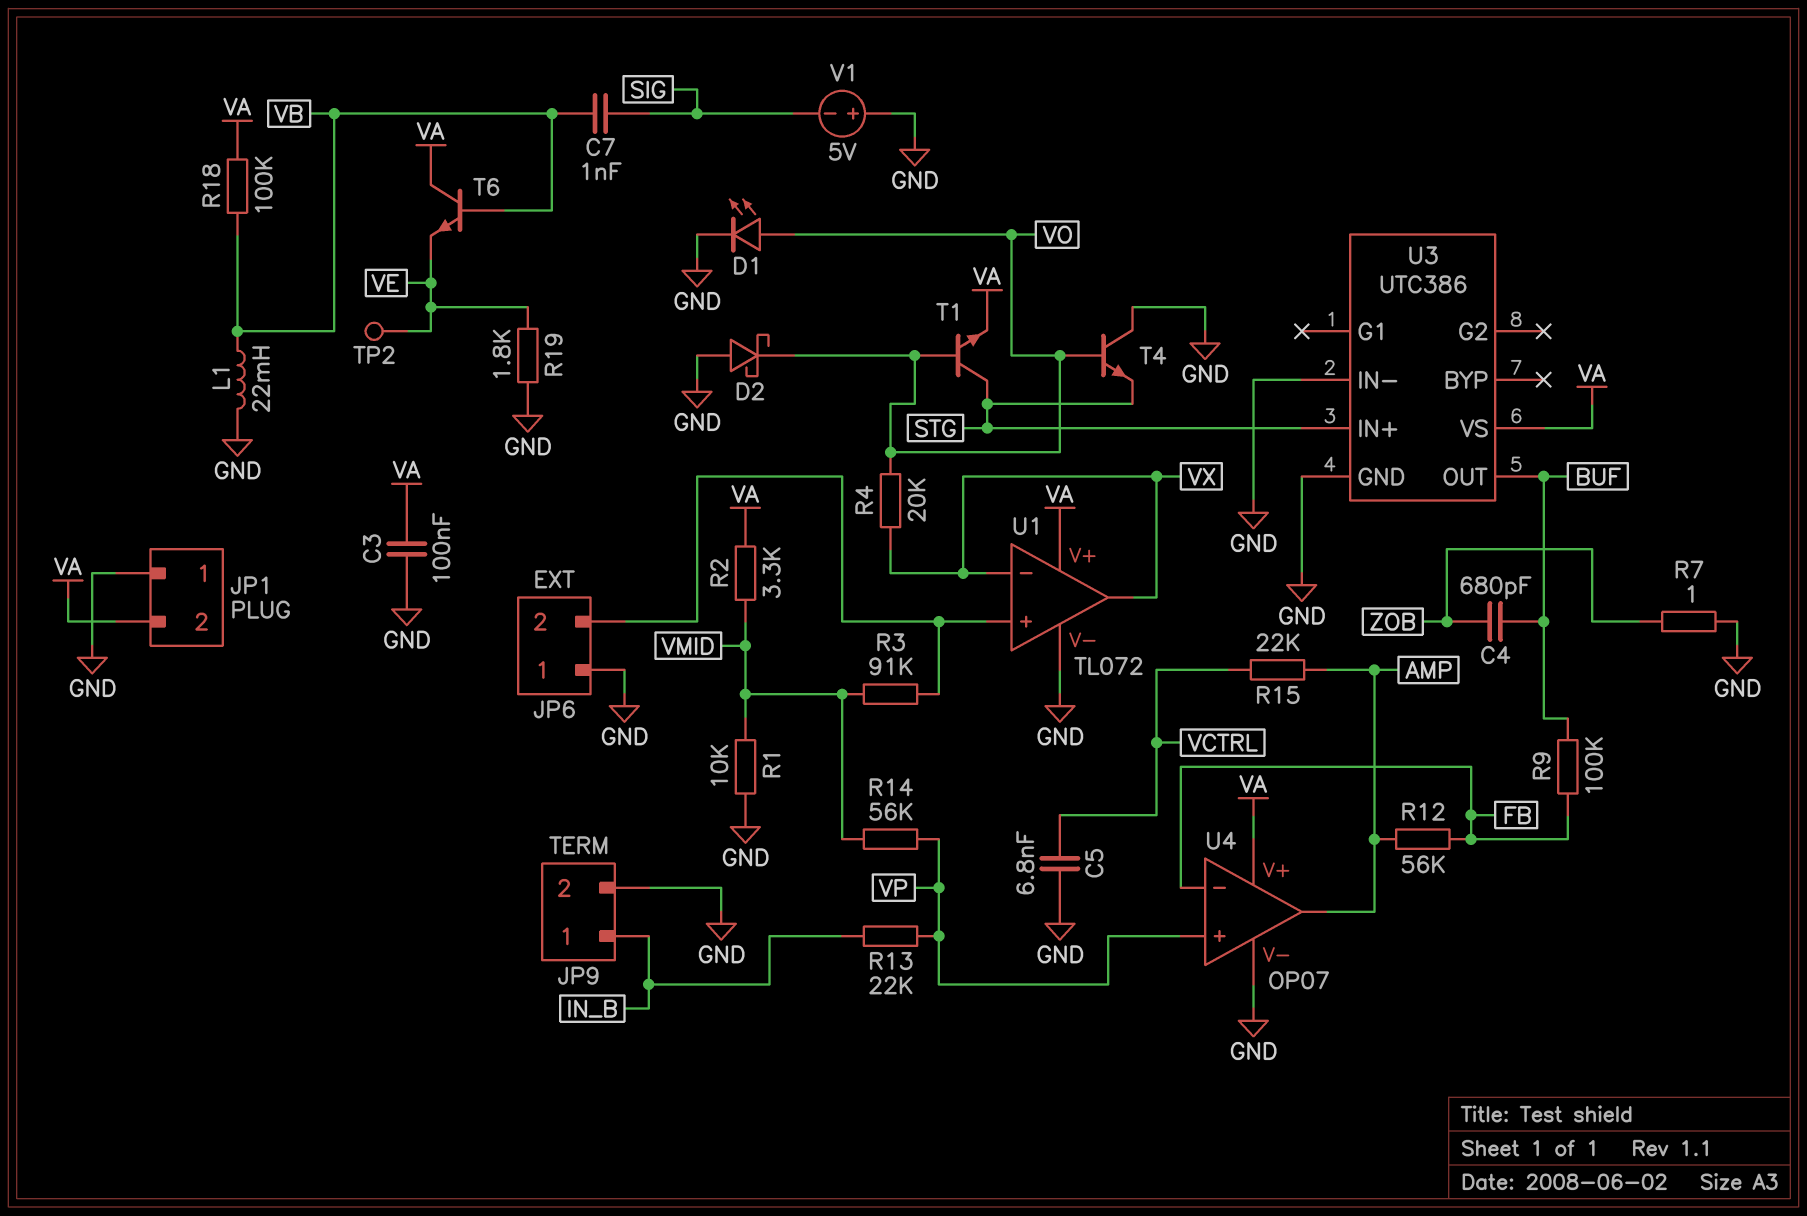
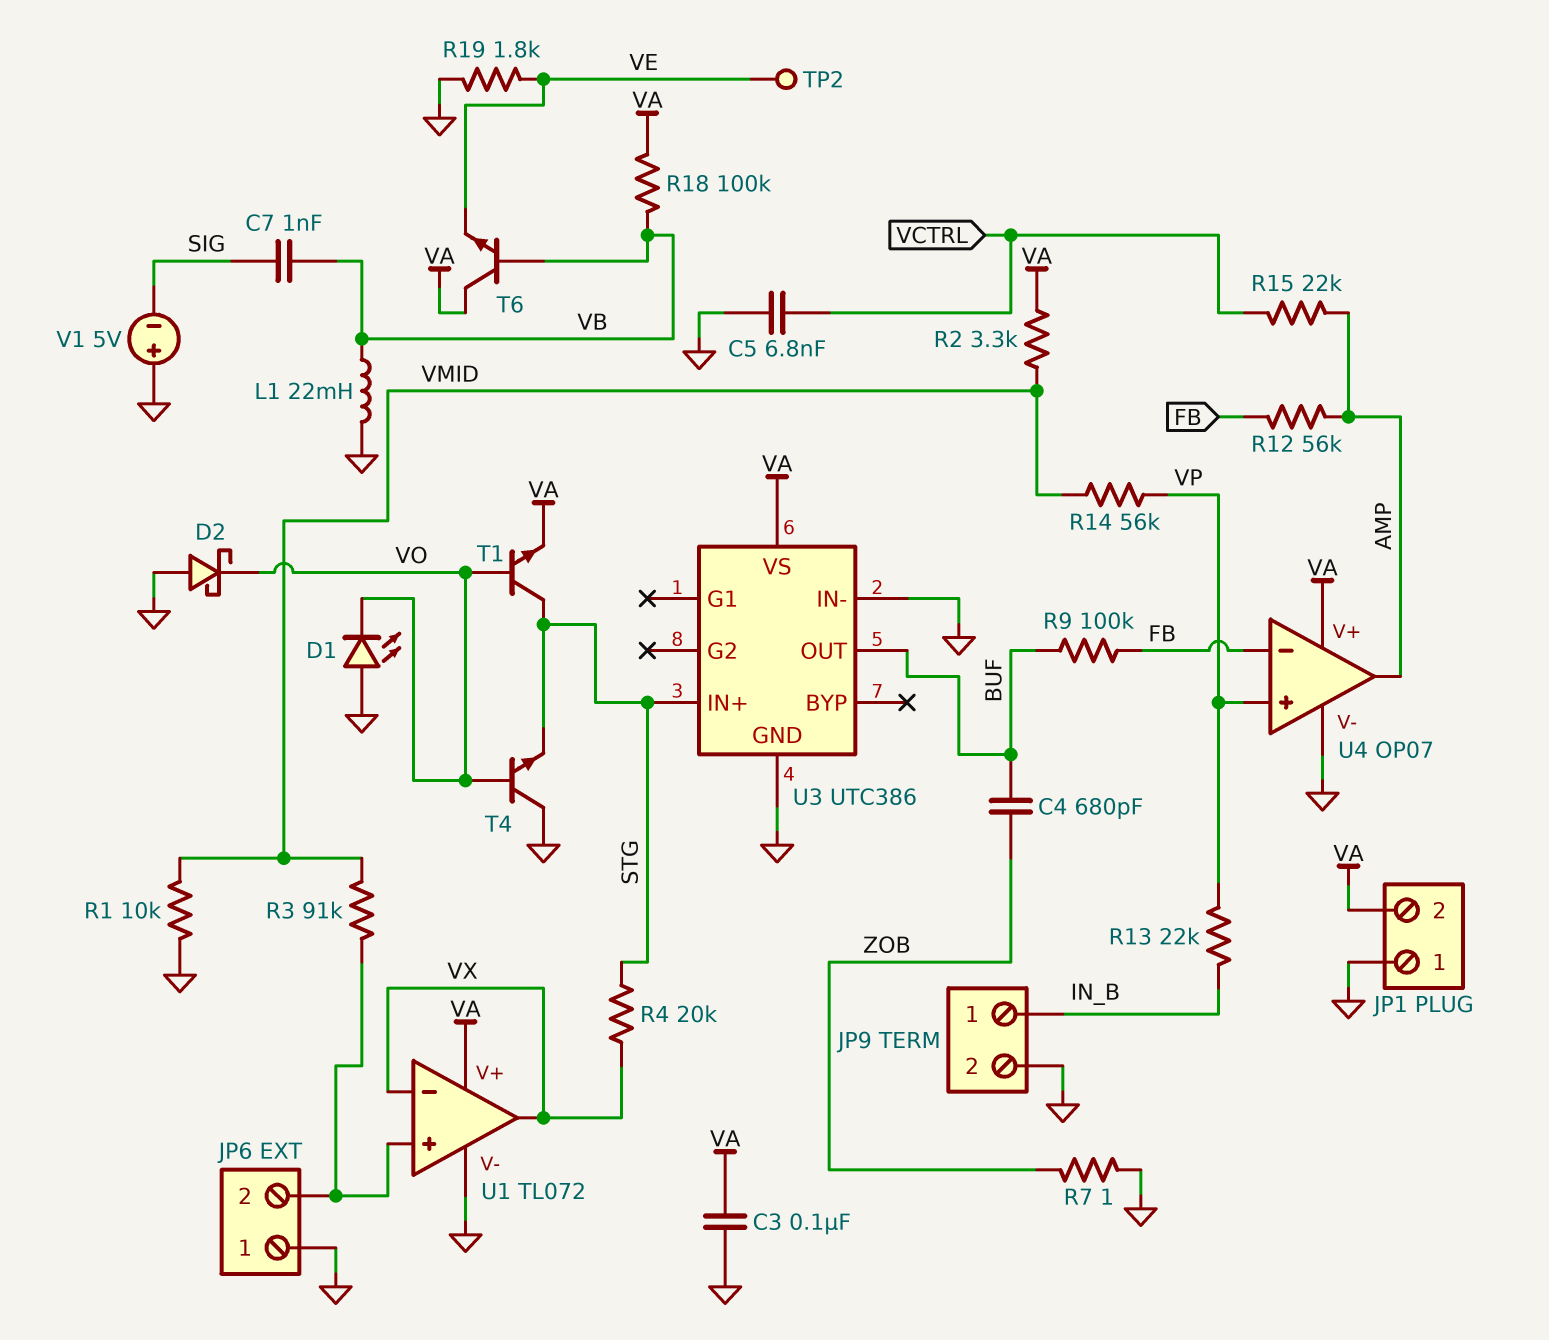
D1: LED (A VO, K GND) -> LED (A GND, K VO)
R4: 20k (VO, VX) -> 20k (STG, VX)

